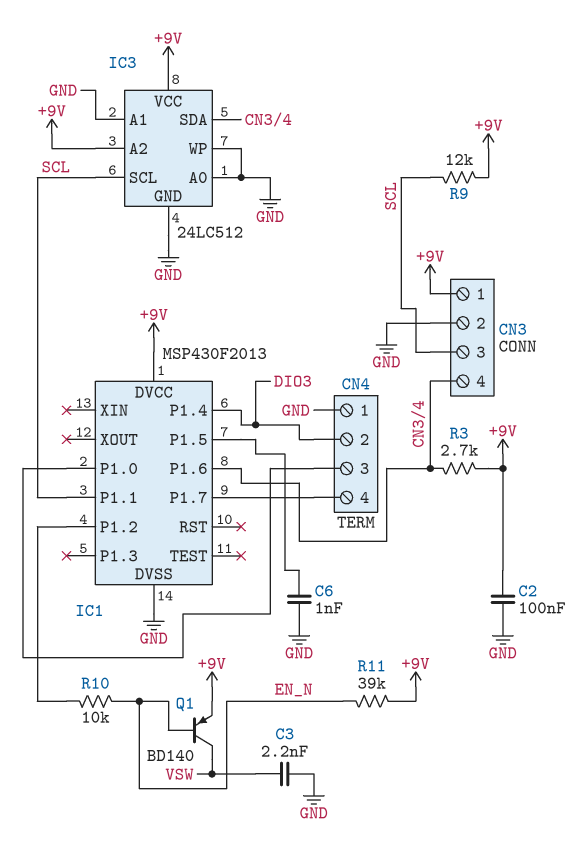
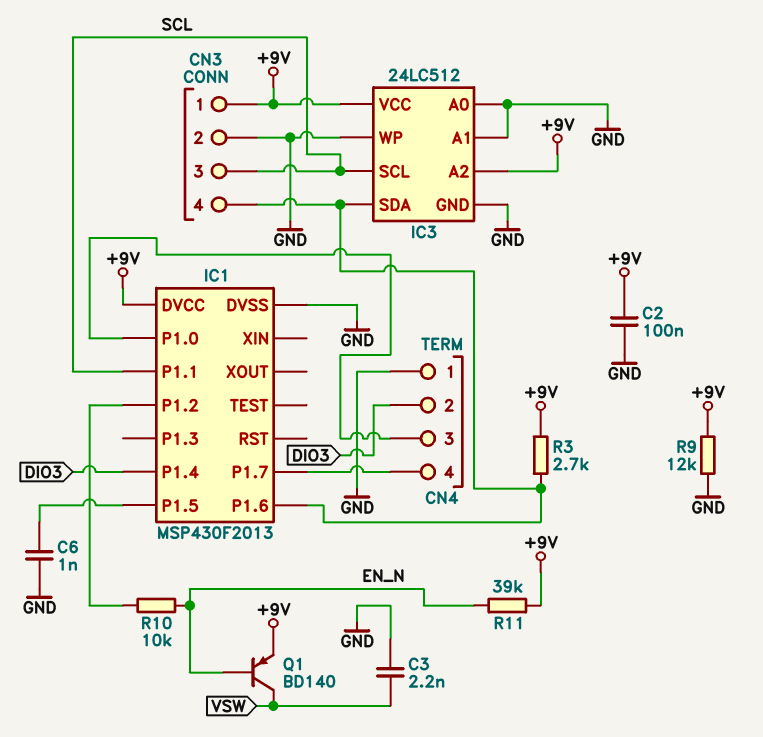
R9: 12k (+9V, SCL) -> 12k (+9V, GND)

